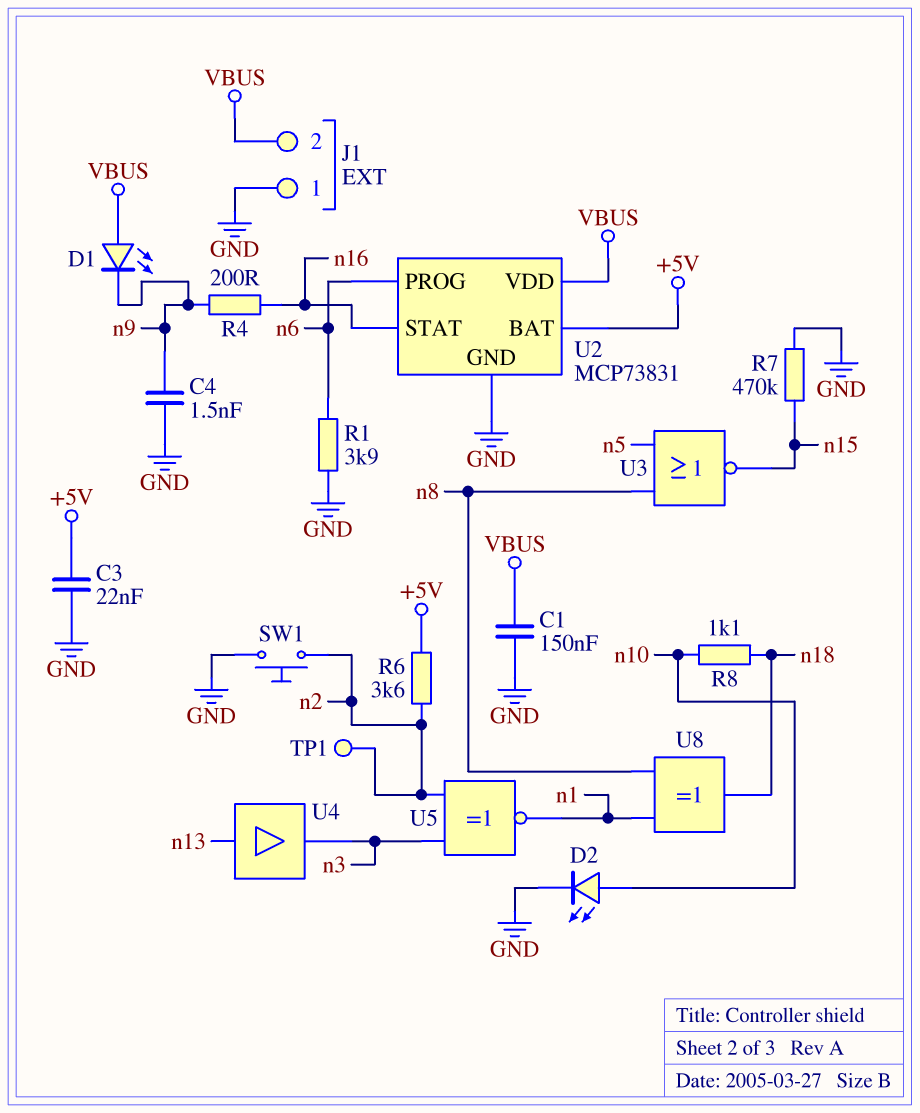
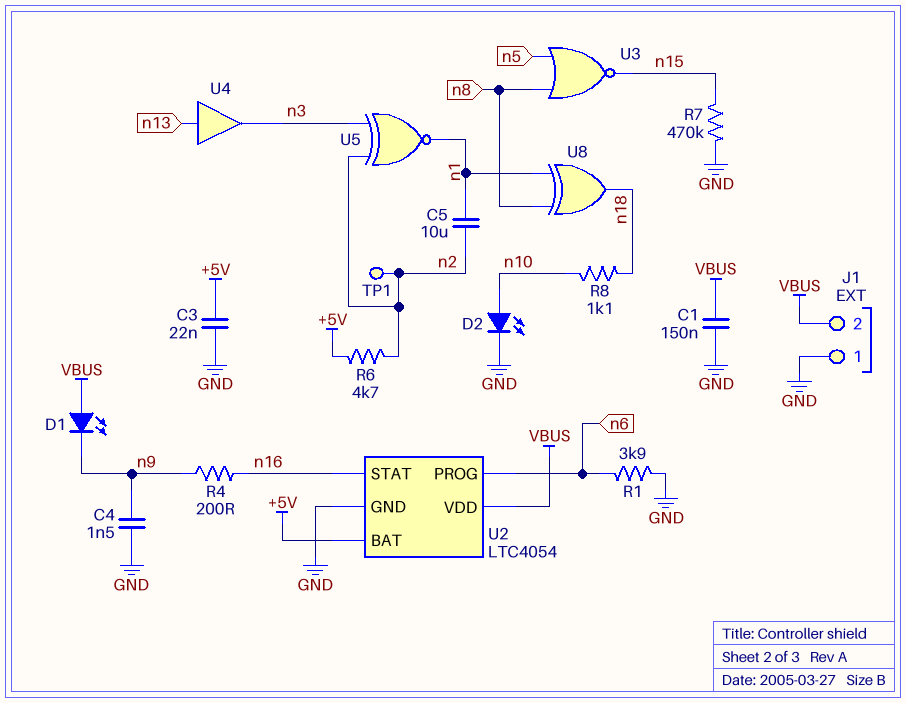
C5: none -> 10uF (n1, n2)
R6: 3.6k (+5V, n2) -> 4.7k (+5V, n2)
SW1: button (GND, n2) -> none
U2: MCP73831 -> LTC4054

